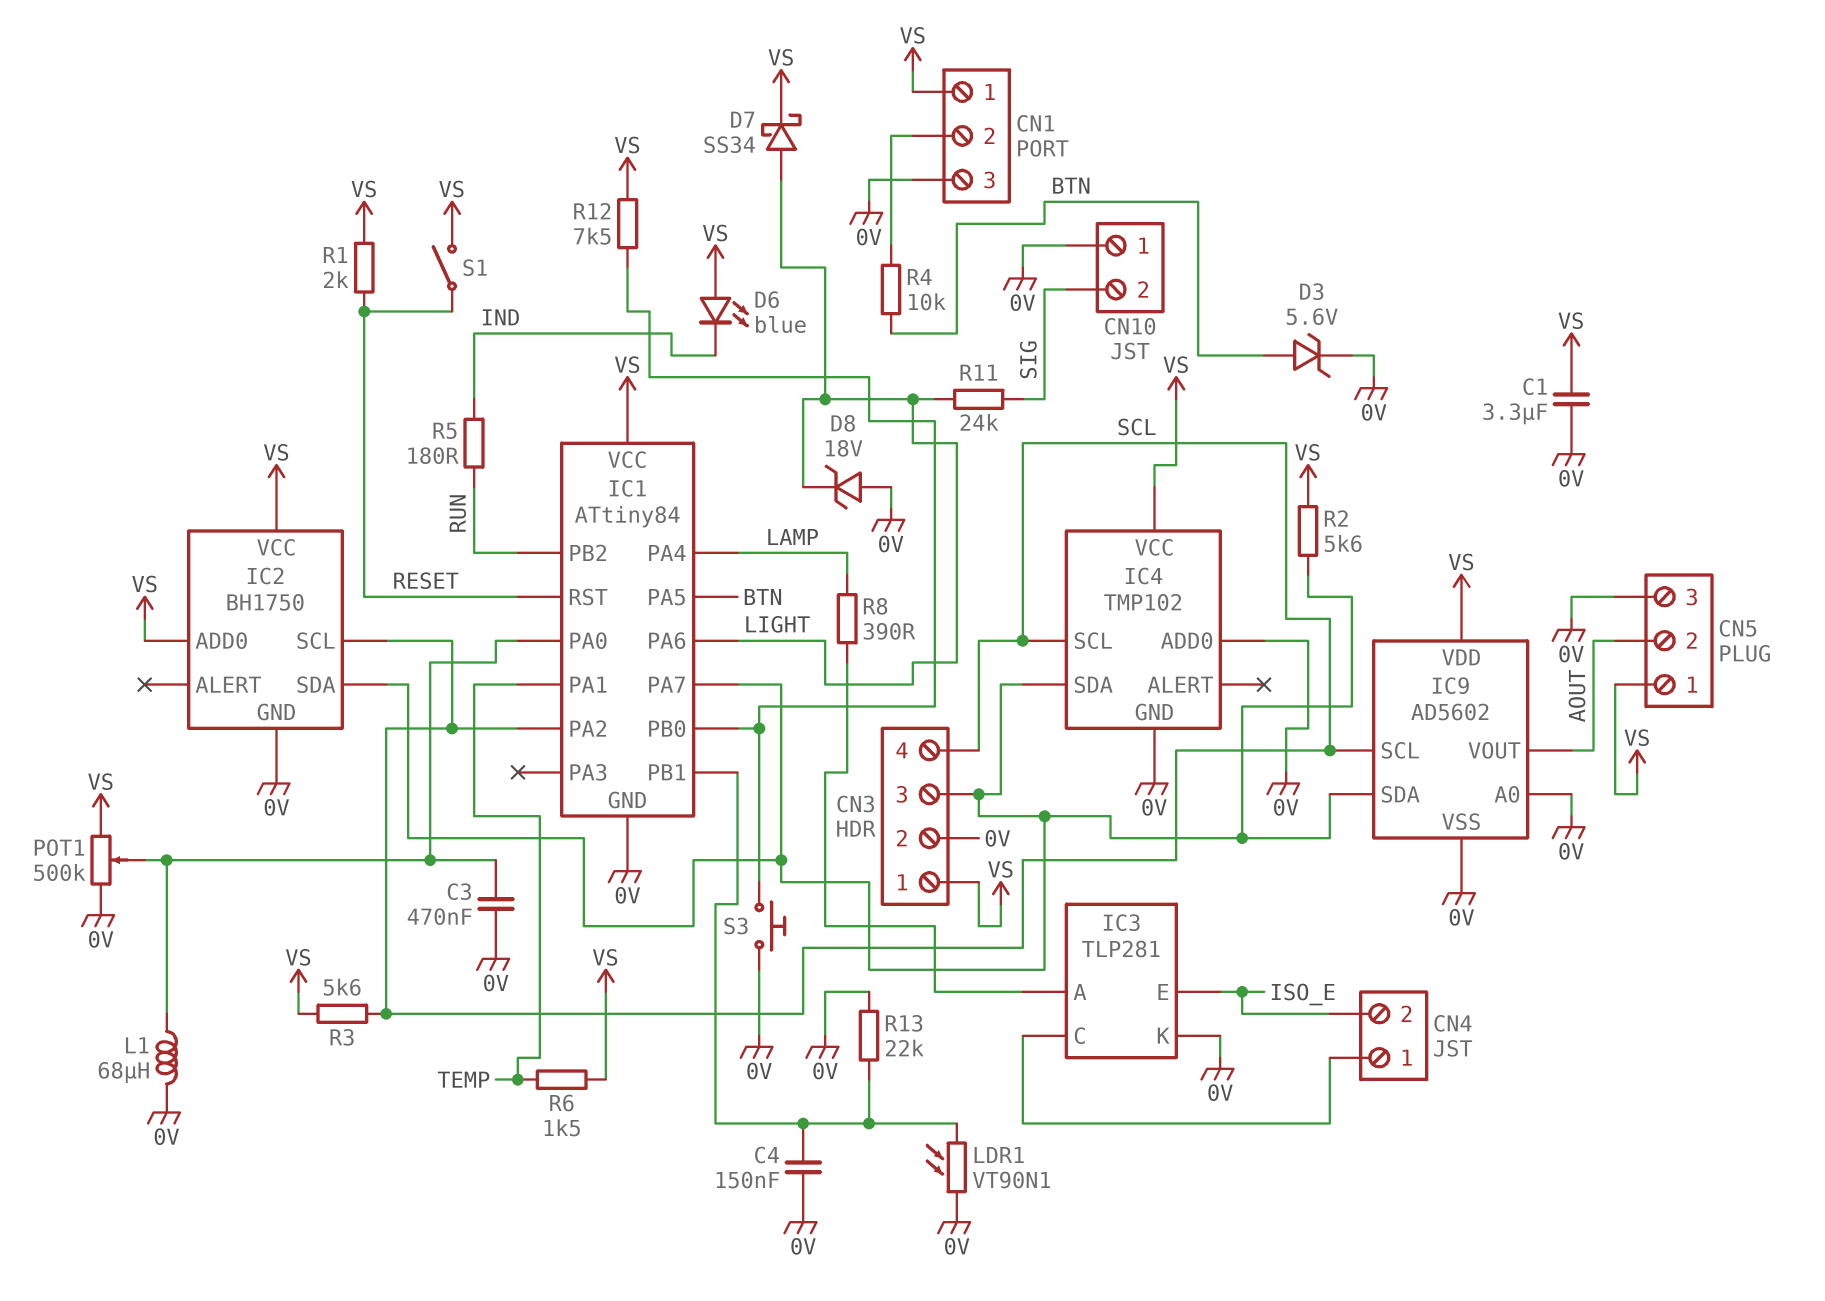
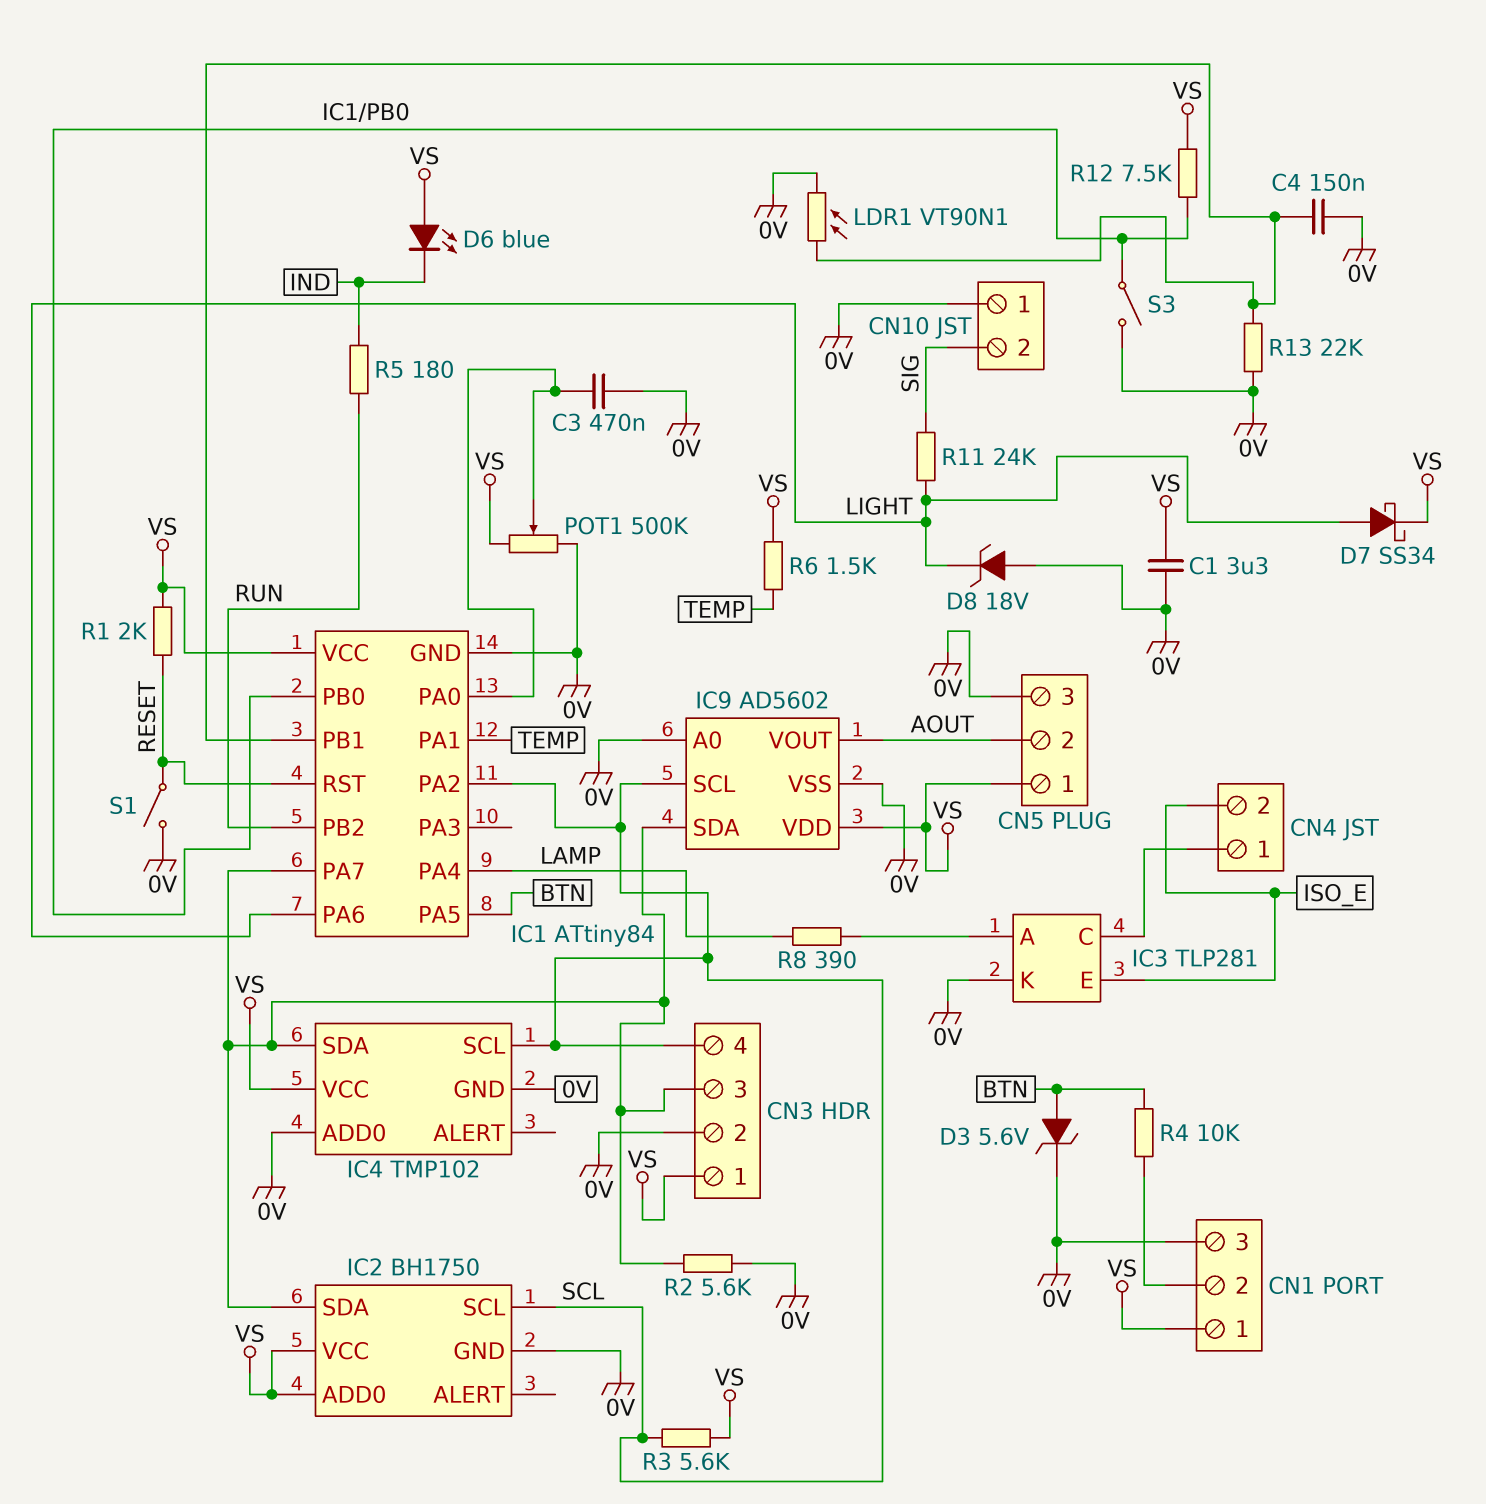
L1: 68uH (0V, IC1/PA0) -> none
R2: 5.6k (CN3/3, VS) -> 5.6k (0V, CN3/3)
S1: switch (RESET, VS) -> switch (0V, RESET)
S3: button (0V, IC1/PB0) -> switch (0V, IC1/PB0)

